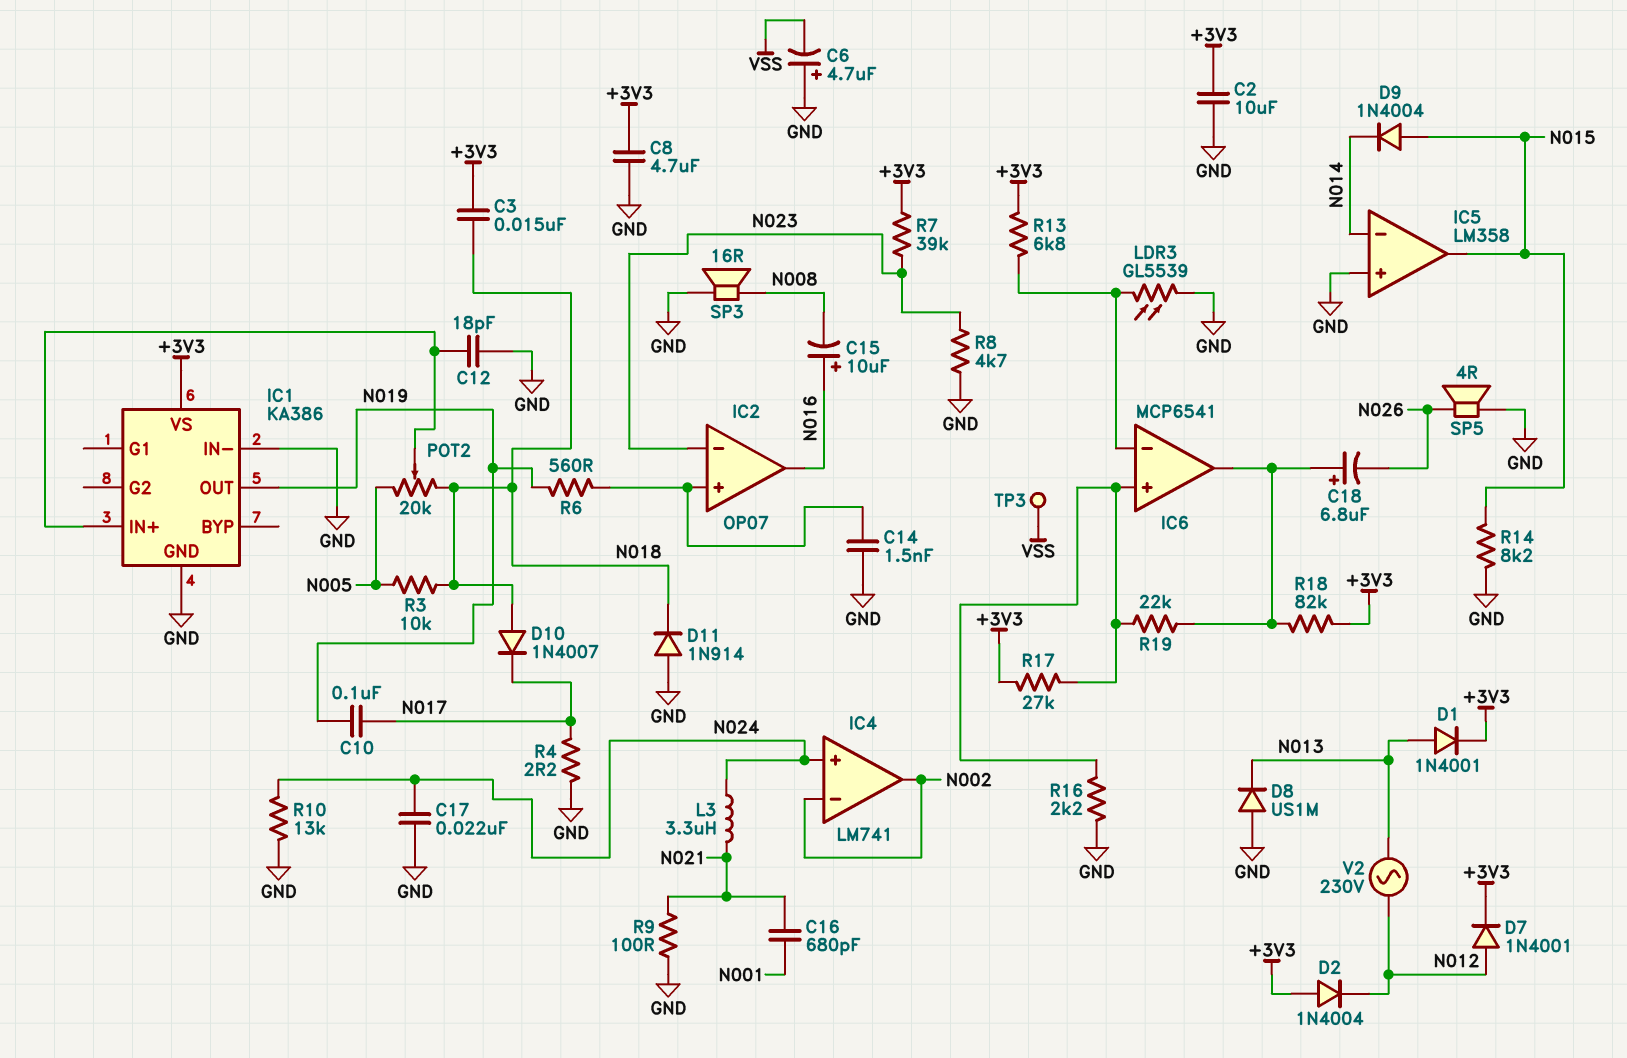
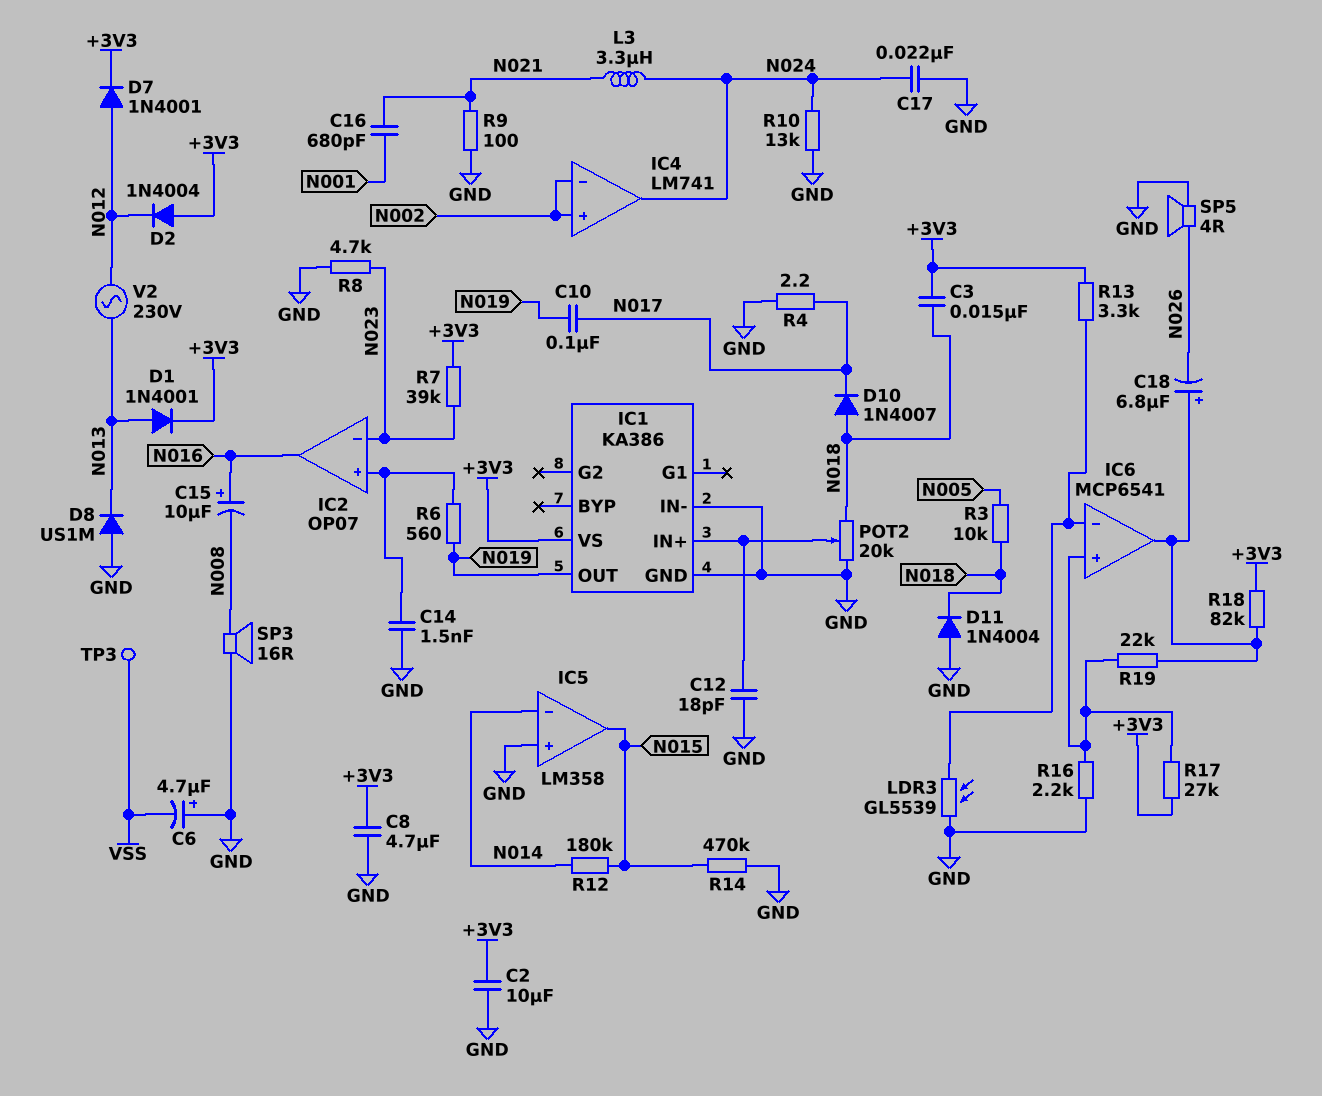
D9: diode 1N4004 (A N015, K N014) -> none
D11: diode 1N914 (A GND, K N018) -> diode 1N4004 (A GND, K N018)
IC4 pin in+: N024 -> N002
IC4 pin out: N002 -> N024
POT2: 20k (N005, N018, wiper IC1/IN+) -> 20k (GND, N018, wiper IC1/IN+)
R12: none -> 180k (N014, N015)
R13: 6.8k (+3V3, IC6/in-) -> 3.3k (+3V3, IC6/in-)
R14: 8.2k (GND, N015) -> 470k (GND, N015)

